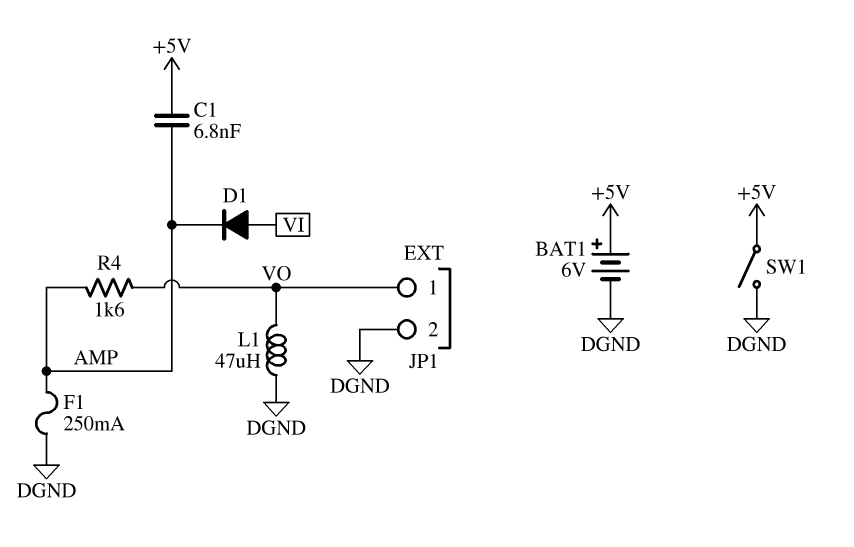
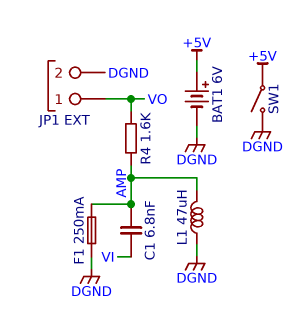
C1: 6.8nF (+5V, AMP) -> 6.8nF (AMP, VI)
D1: diode (A VI, K AMP) -> none
L1: 47uH (DGND, VO) -> 47uH (AMP, DGND)

